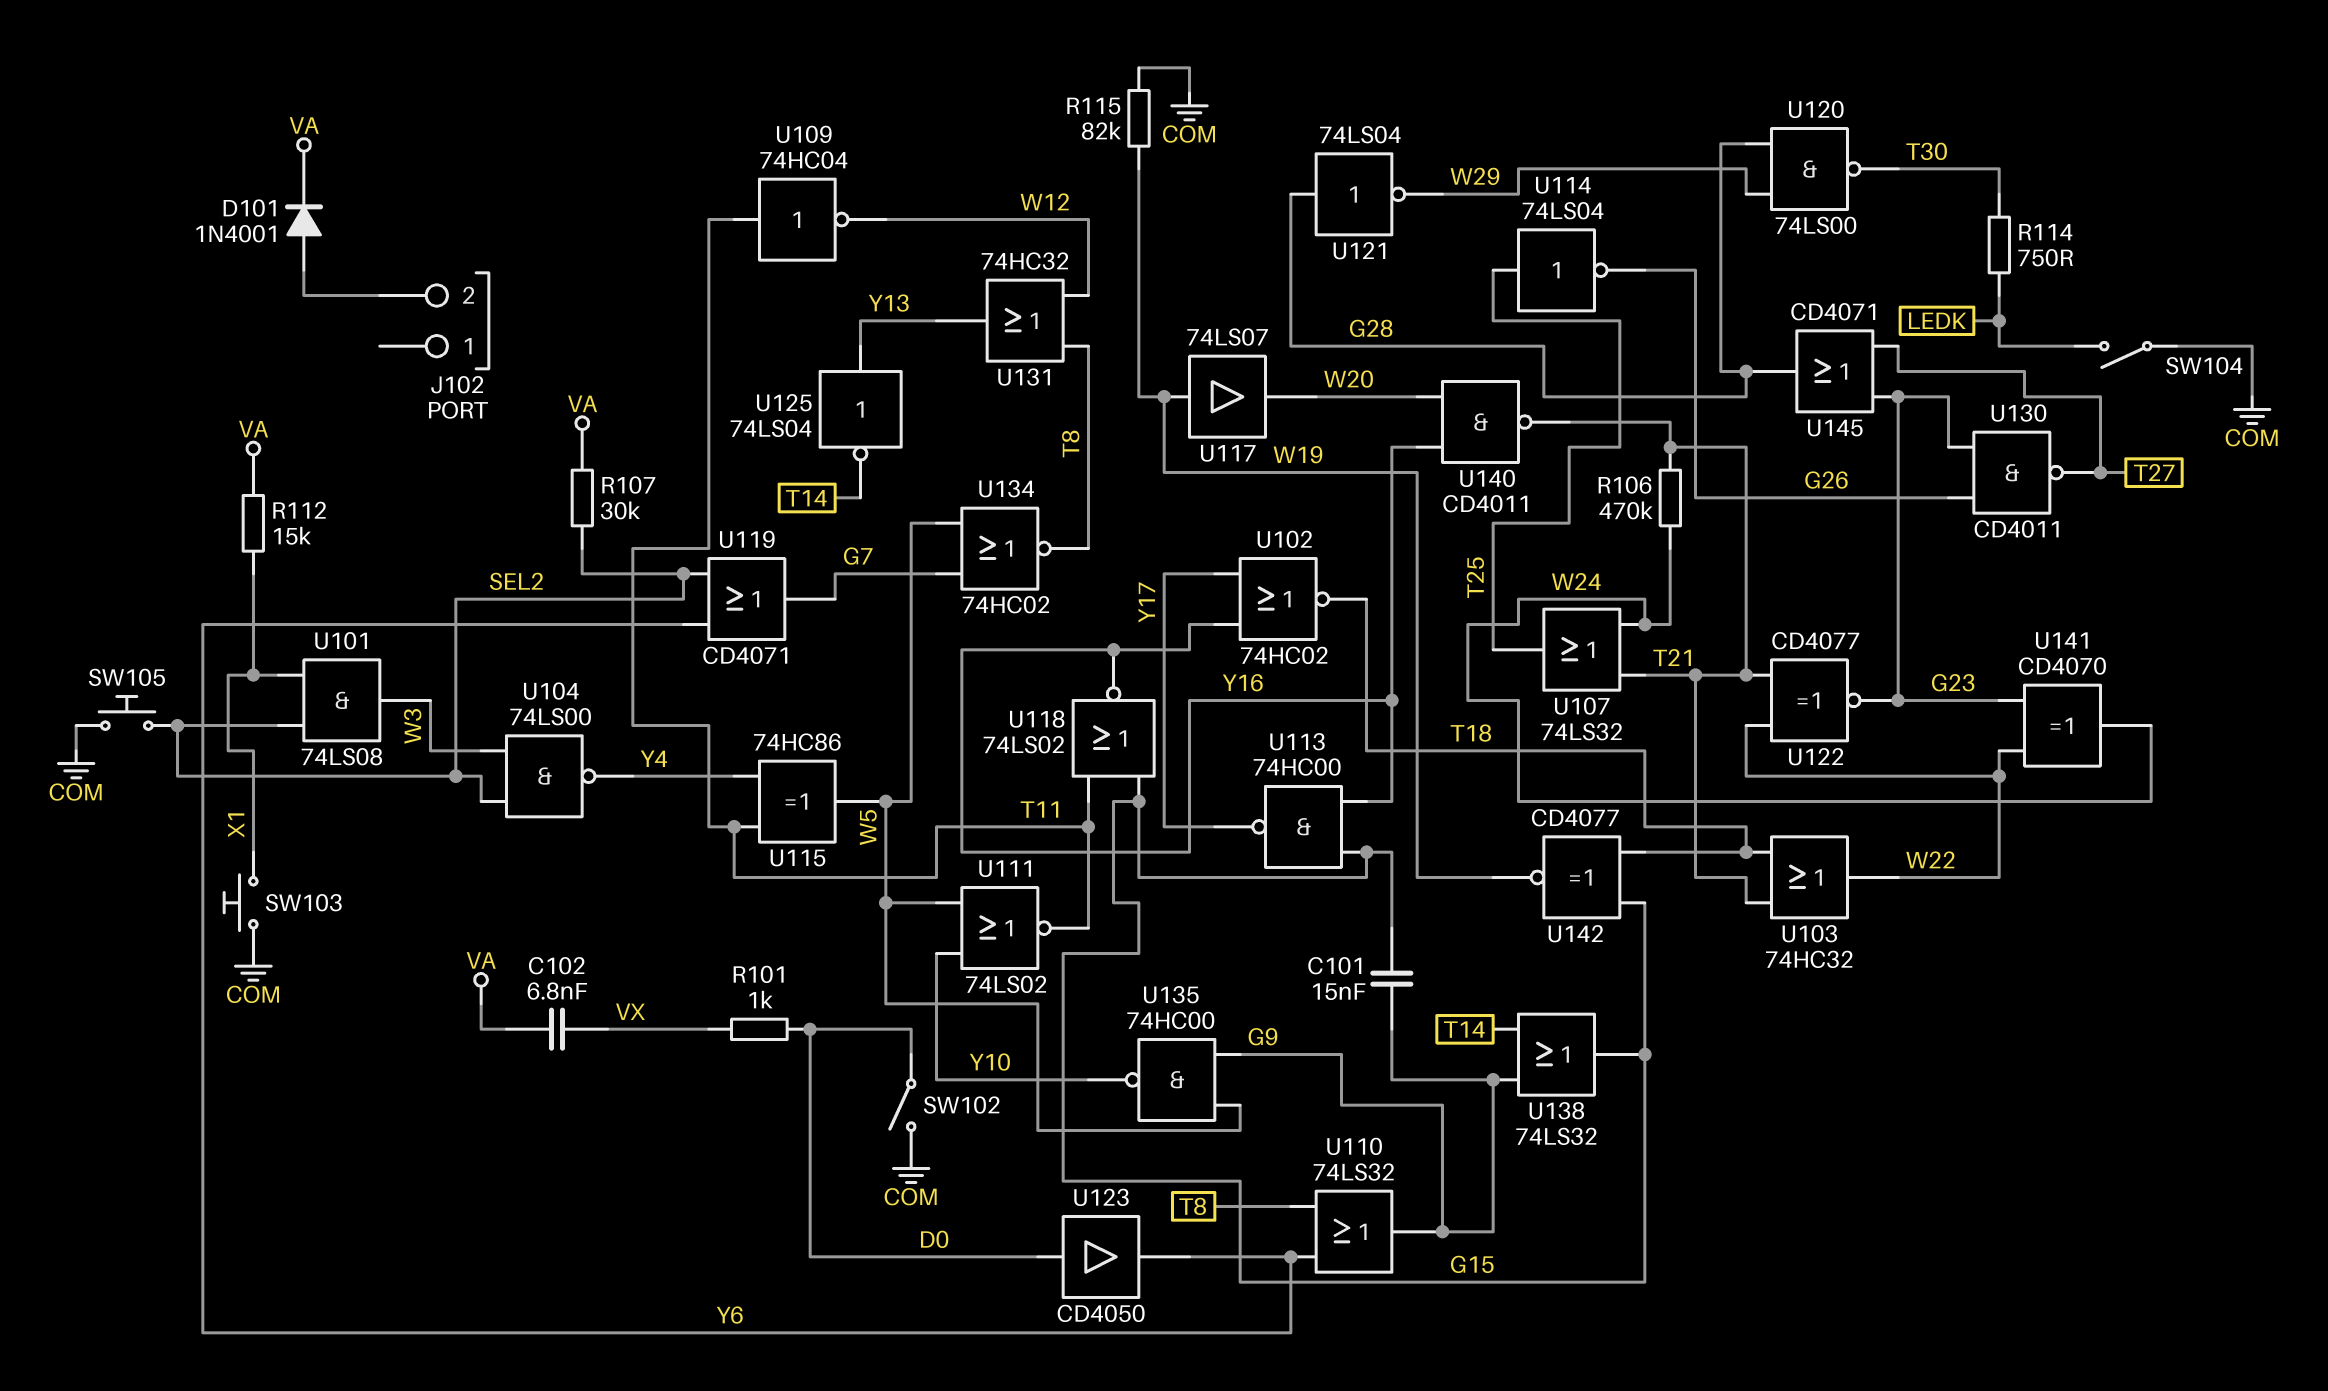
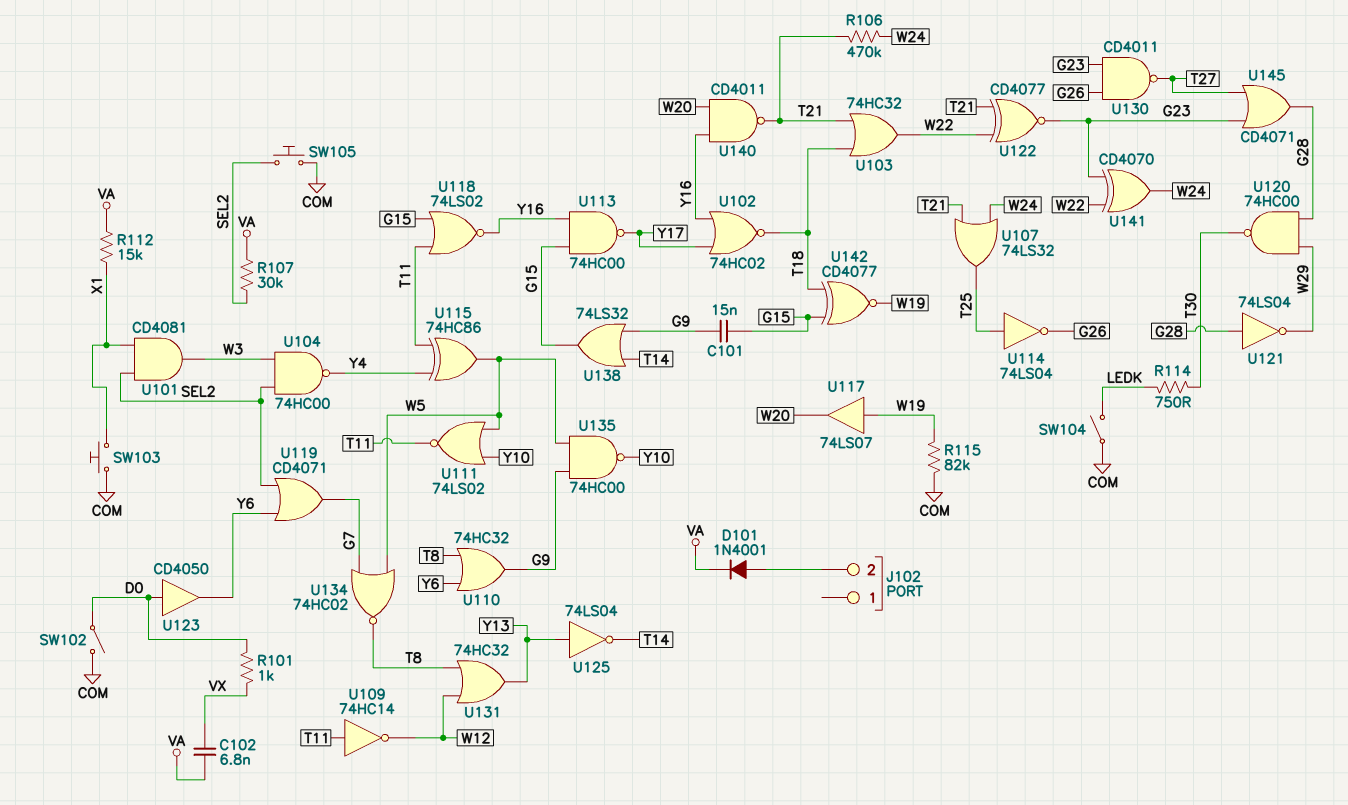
U101: AND 74LS08 (in SEL2, in X1, out W3) -> AND CD4081 (in SEL2, in X1, out W3)
U104: NAND 74LS00 (in SEL2, in W3, out Y4) -> NAND 74HC00 (in SEL2, in W3, out Y4)
U109: NOT 74HC04 (in T11, out W12) -> NOT 74HC14 (in T11, out W12)
U110: OR 74LS32 (in T8, in Y6, out G9) -> OR 74HC32 (in T8, in Y6, out G9)
U120: NAND 74LS00 (in G28, in W29, out T30) -> NAND 74HC00 (in G28, in W29, out T30)

